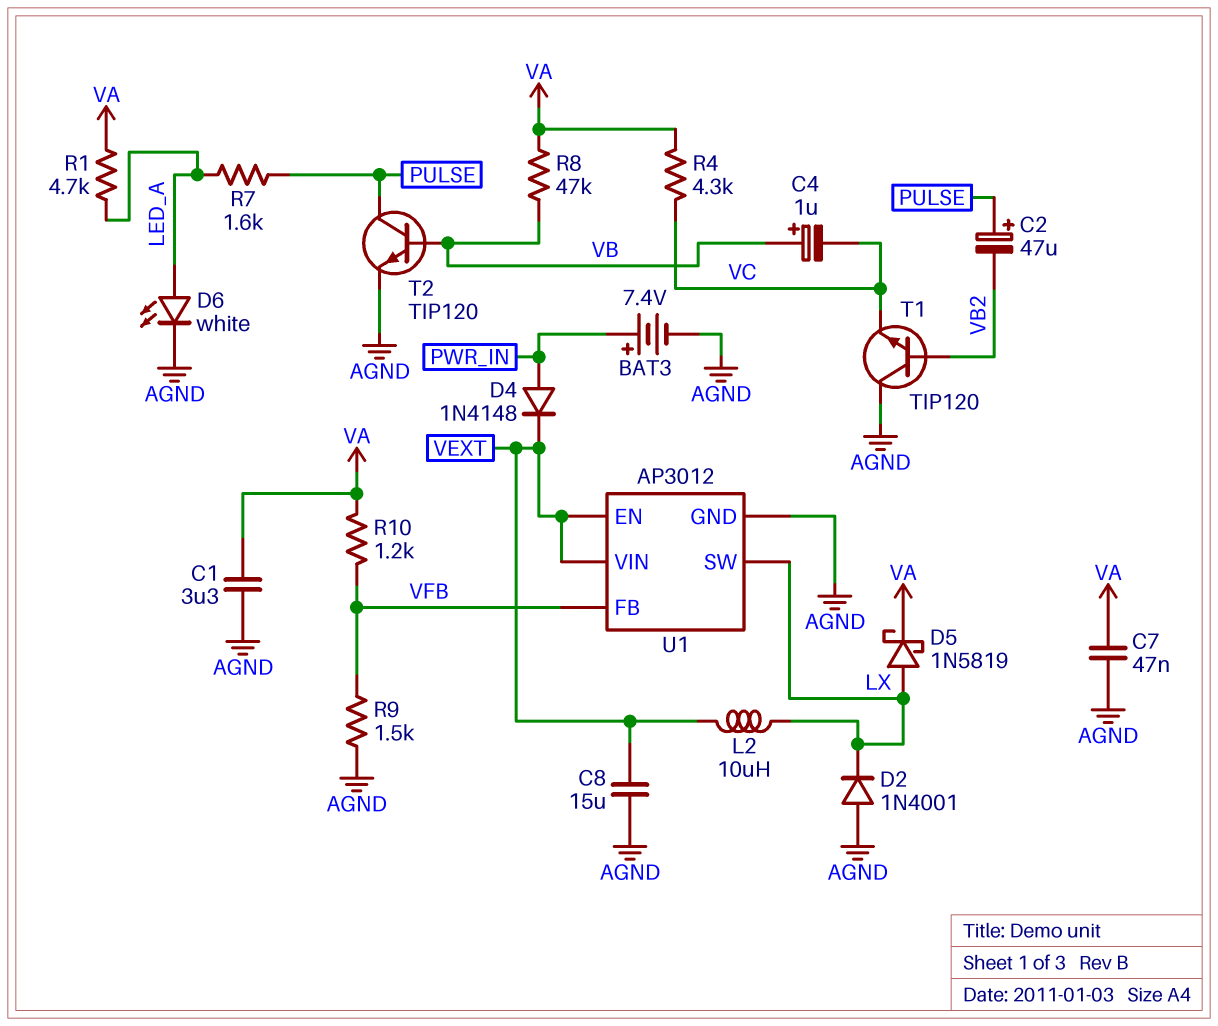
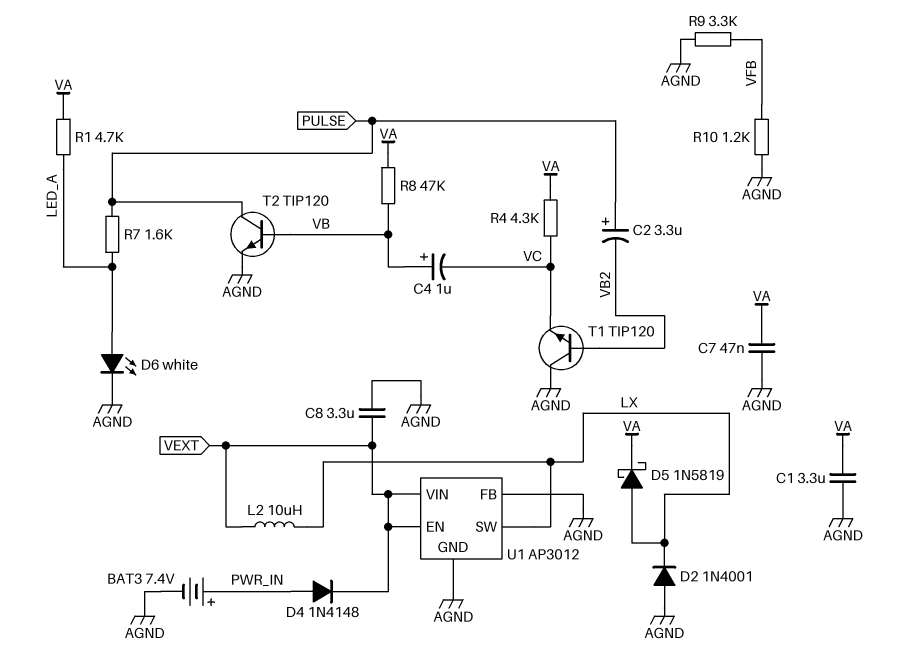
C2: 47uF (plus PULSE, minus VB2) -> 3.3uF (plus PULSE, minus VB2)
C8: 15uF (AGND, VEXT) -> 3.3uF (AGND, VEXT)
R9: 1.5k (AGND, VFB) -> 3.3k (AGND, VFB)
R10: 1.2k (VA, VFB) -> 1.2k (AGND, VFB)
U1 pin FB: VFB -> AGND

